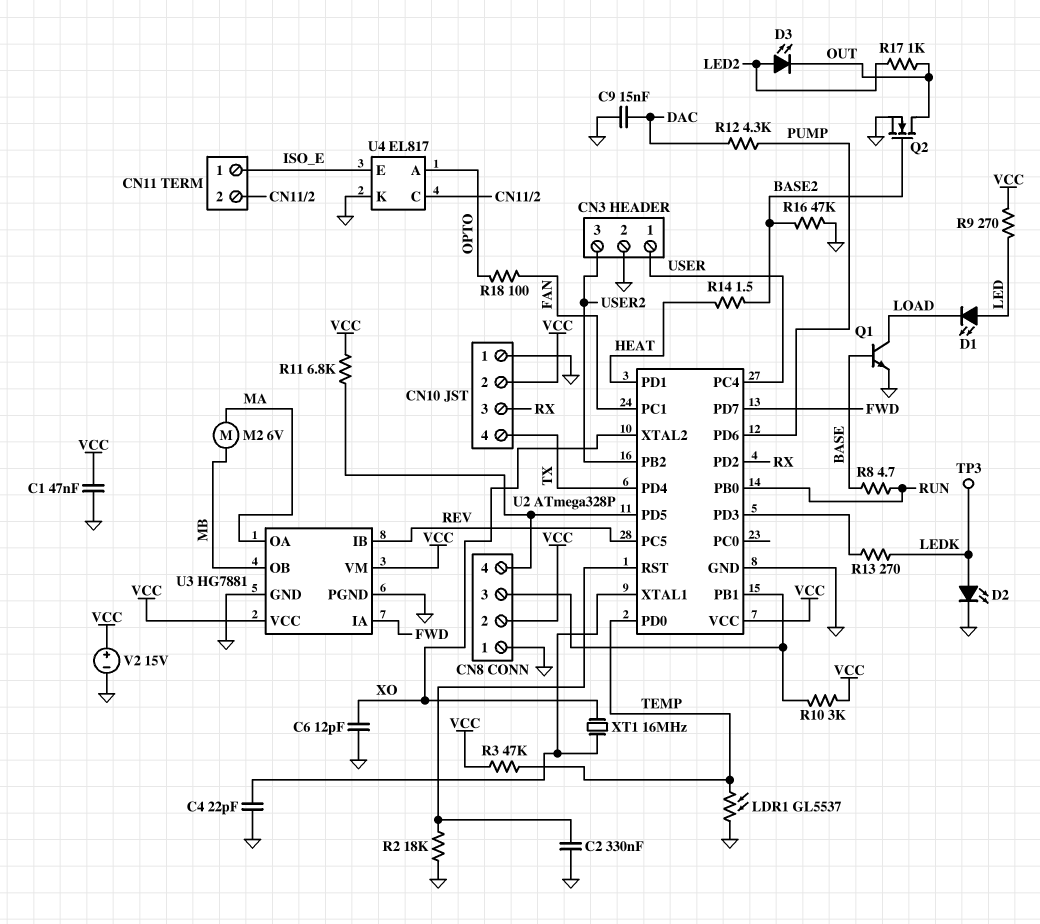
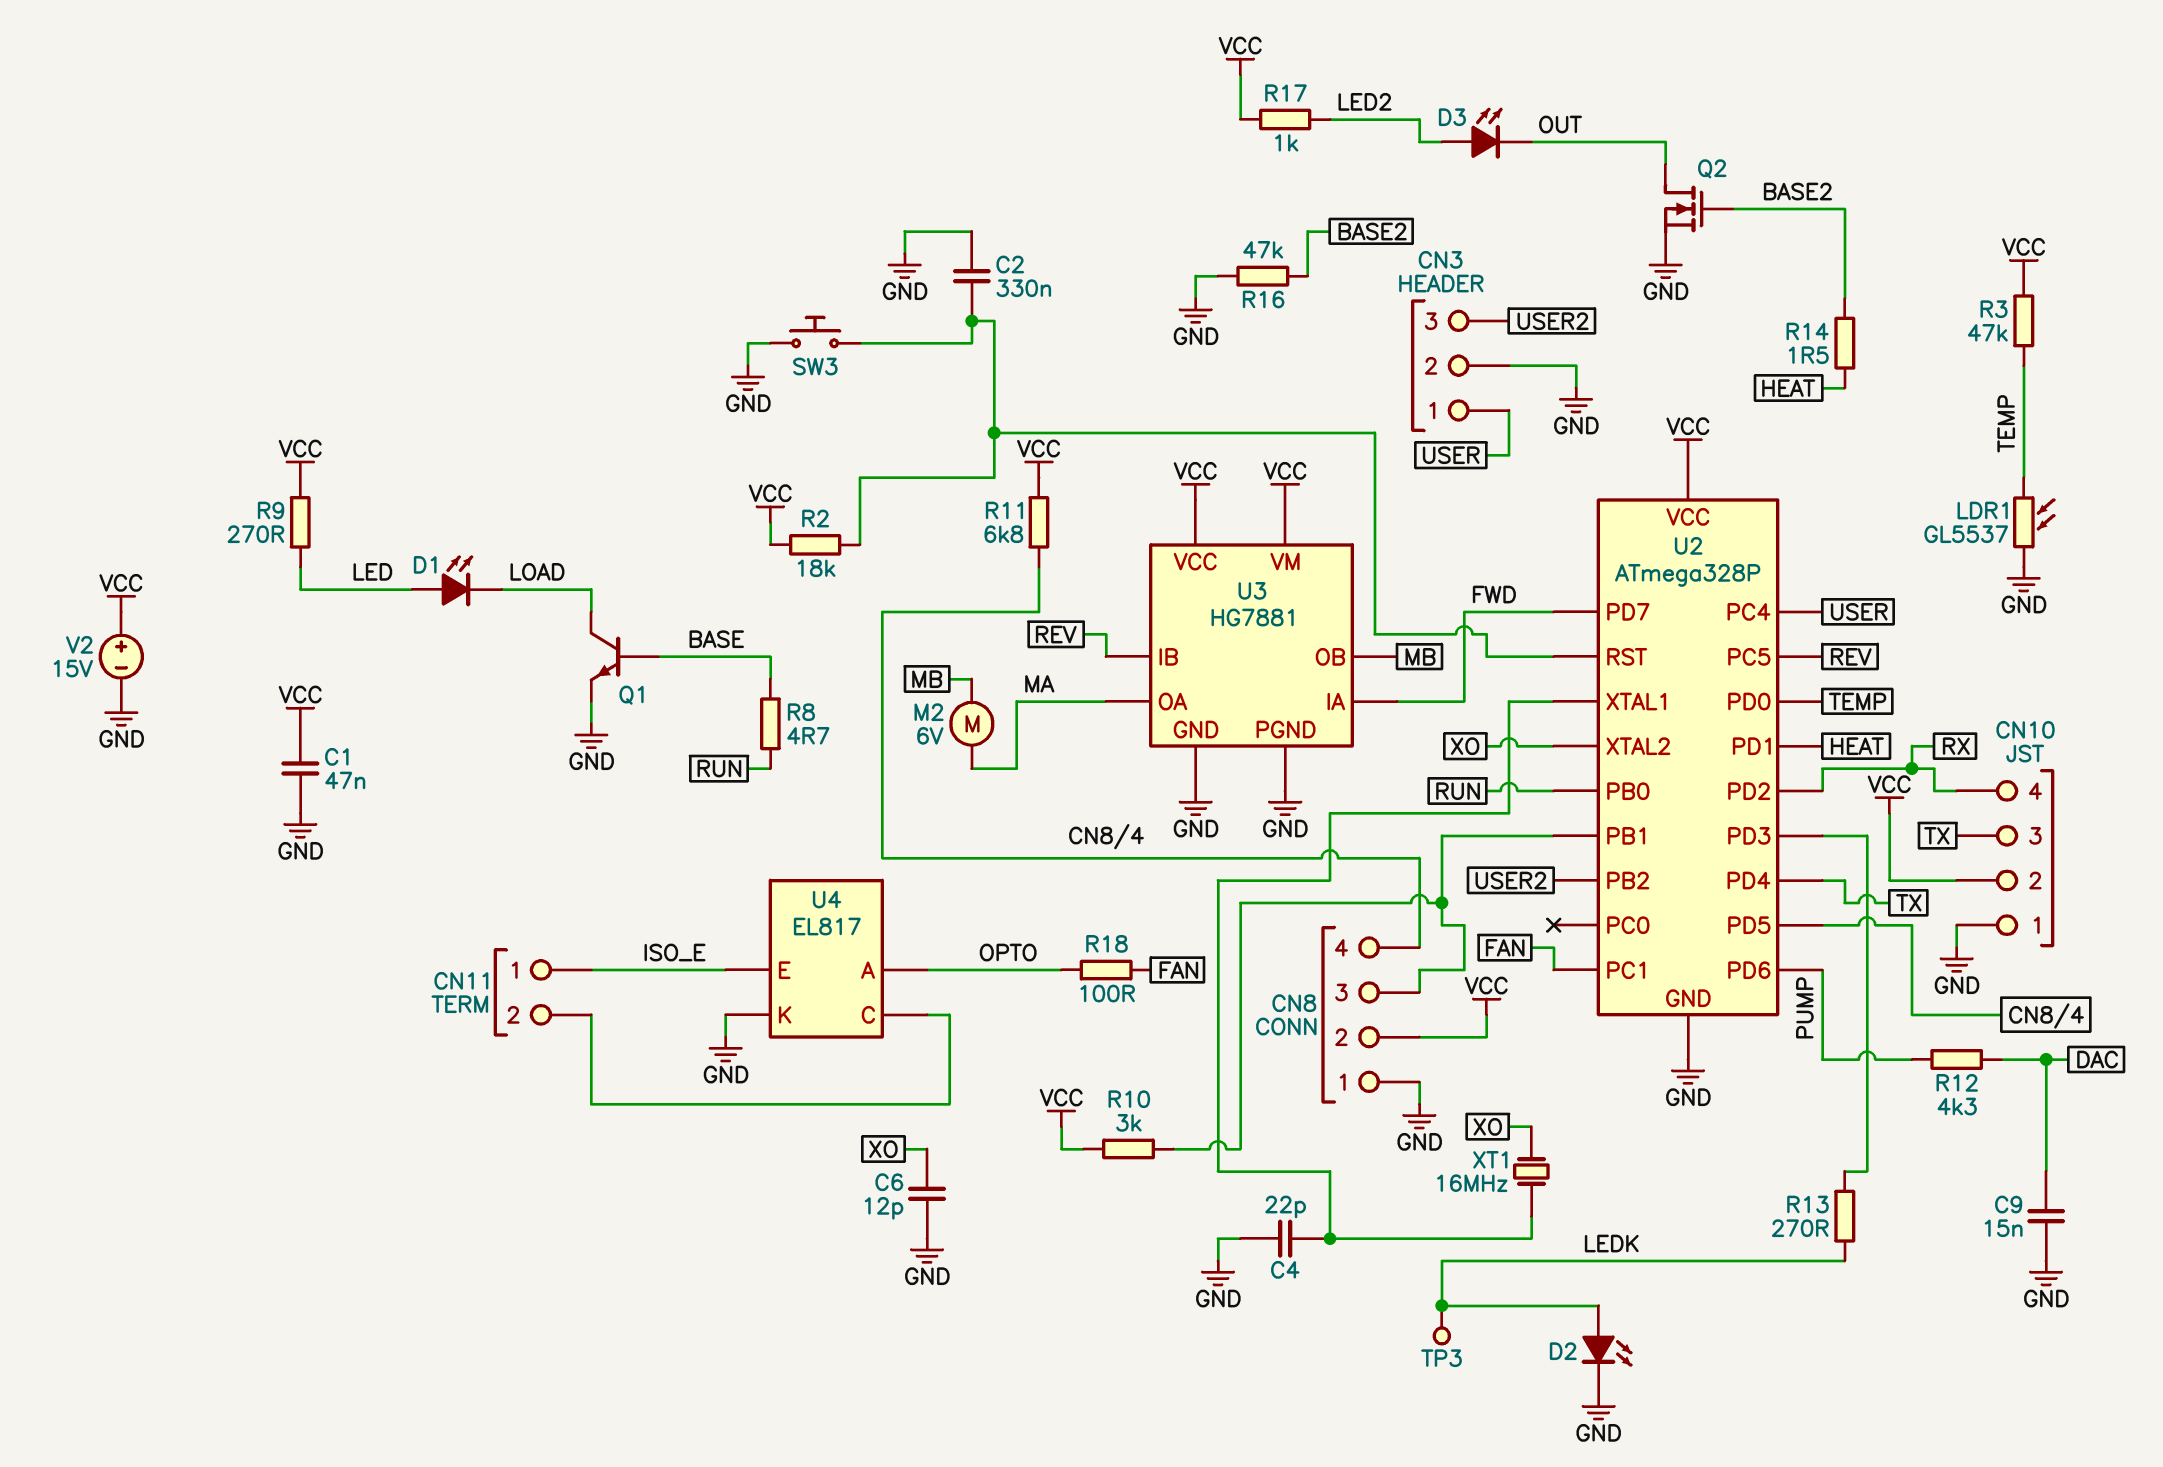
CN10 pin 3: RX -> TX
CN10 pin 4: TX -> RX
R2: 18k (GND, U2/RST) -> 18k (U2/RST, VCC)
R17: 1k (LED2, OUT) -> 1k (LED2, VCC)
SW3: none -> button (GND, U2/RST)

